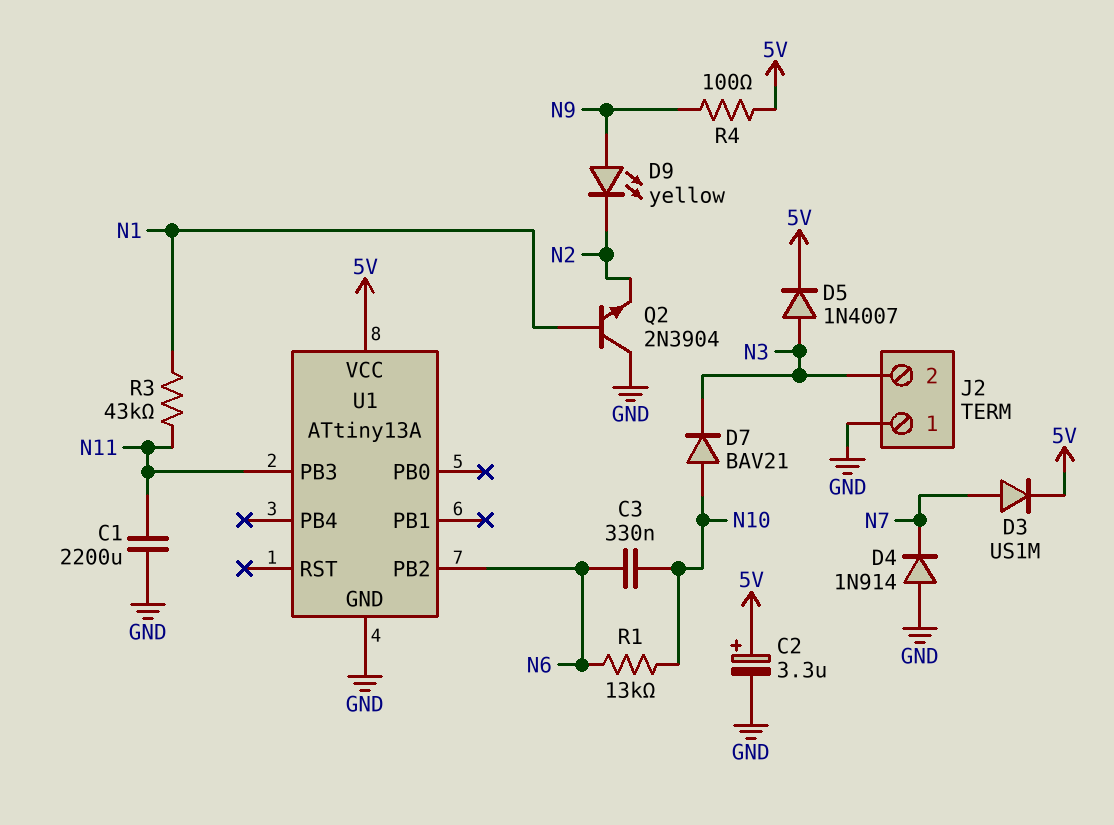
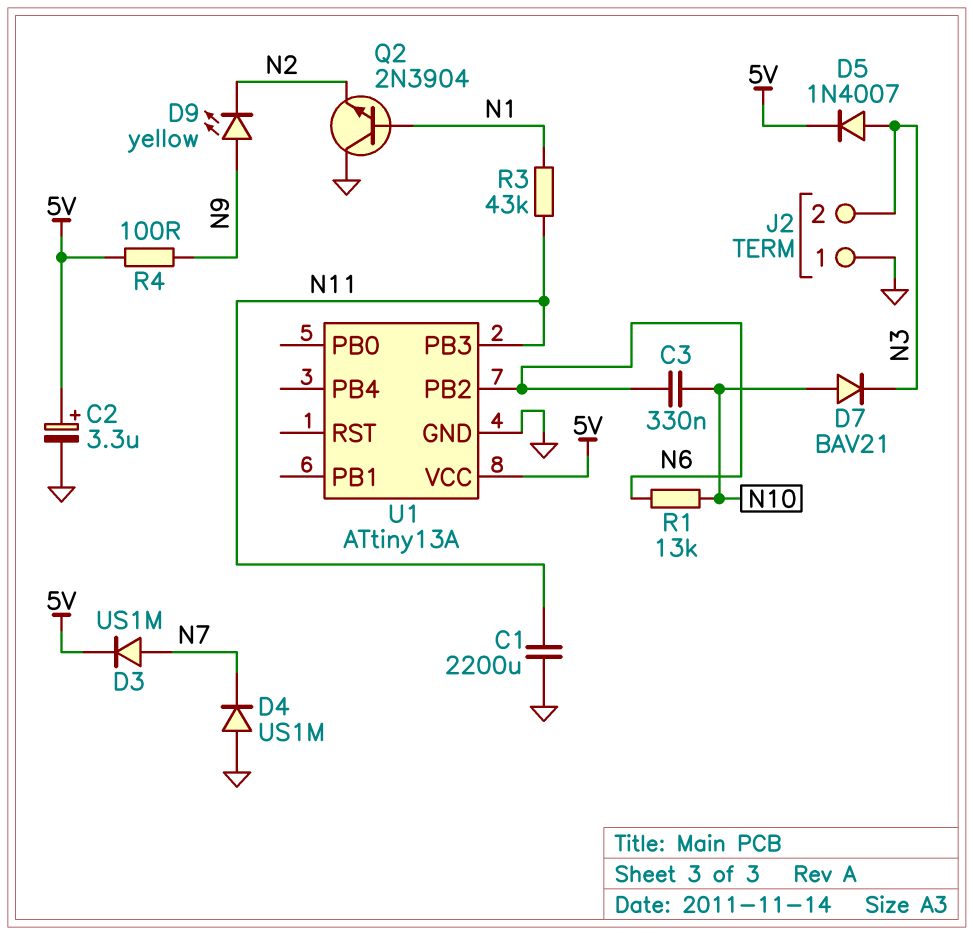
D4: diode 1N914 (A GND, K N7) -> diode US1M (A GND, K N7)

